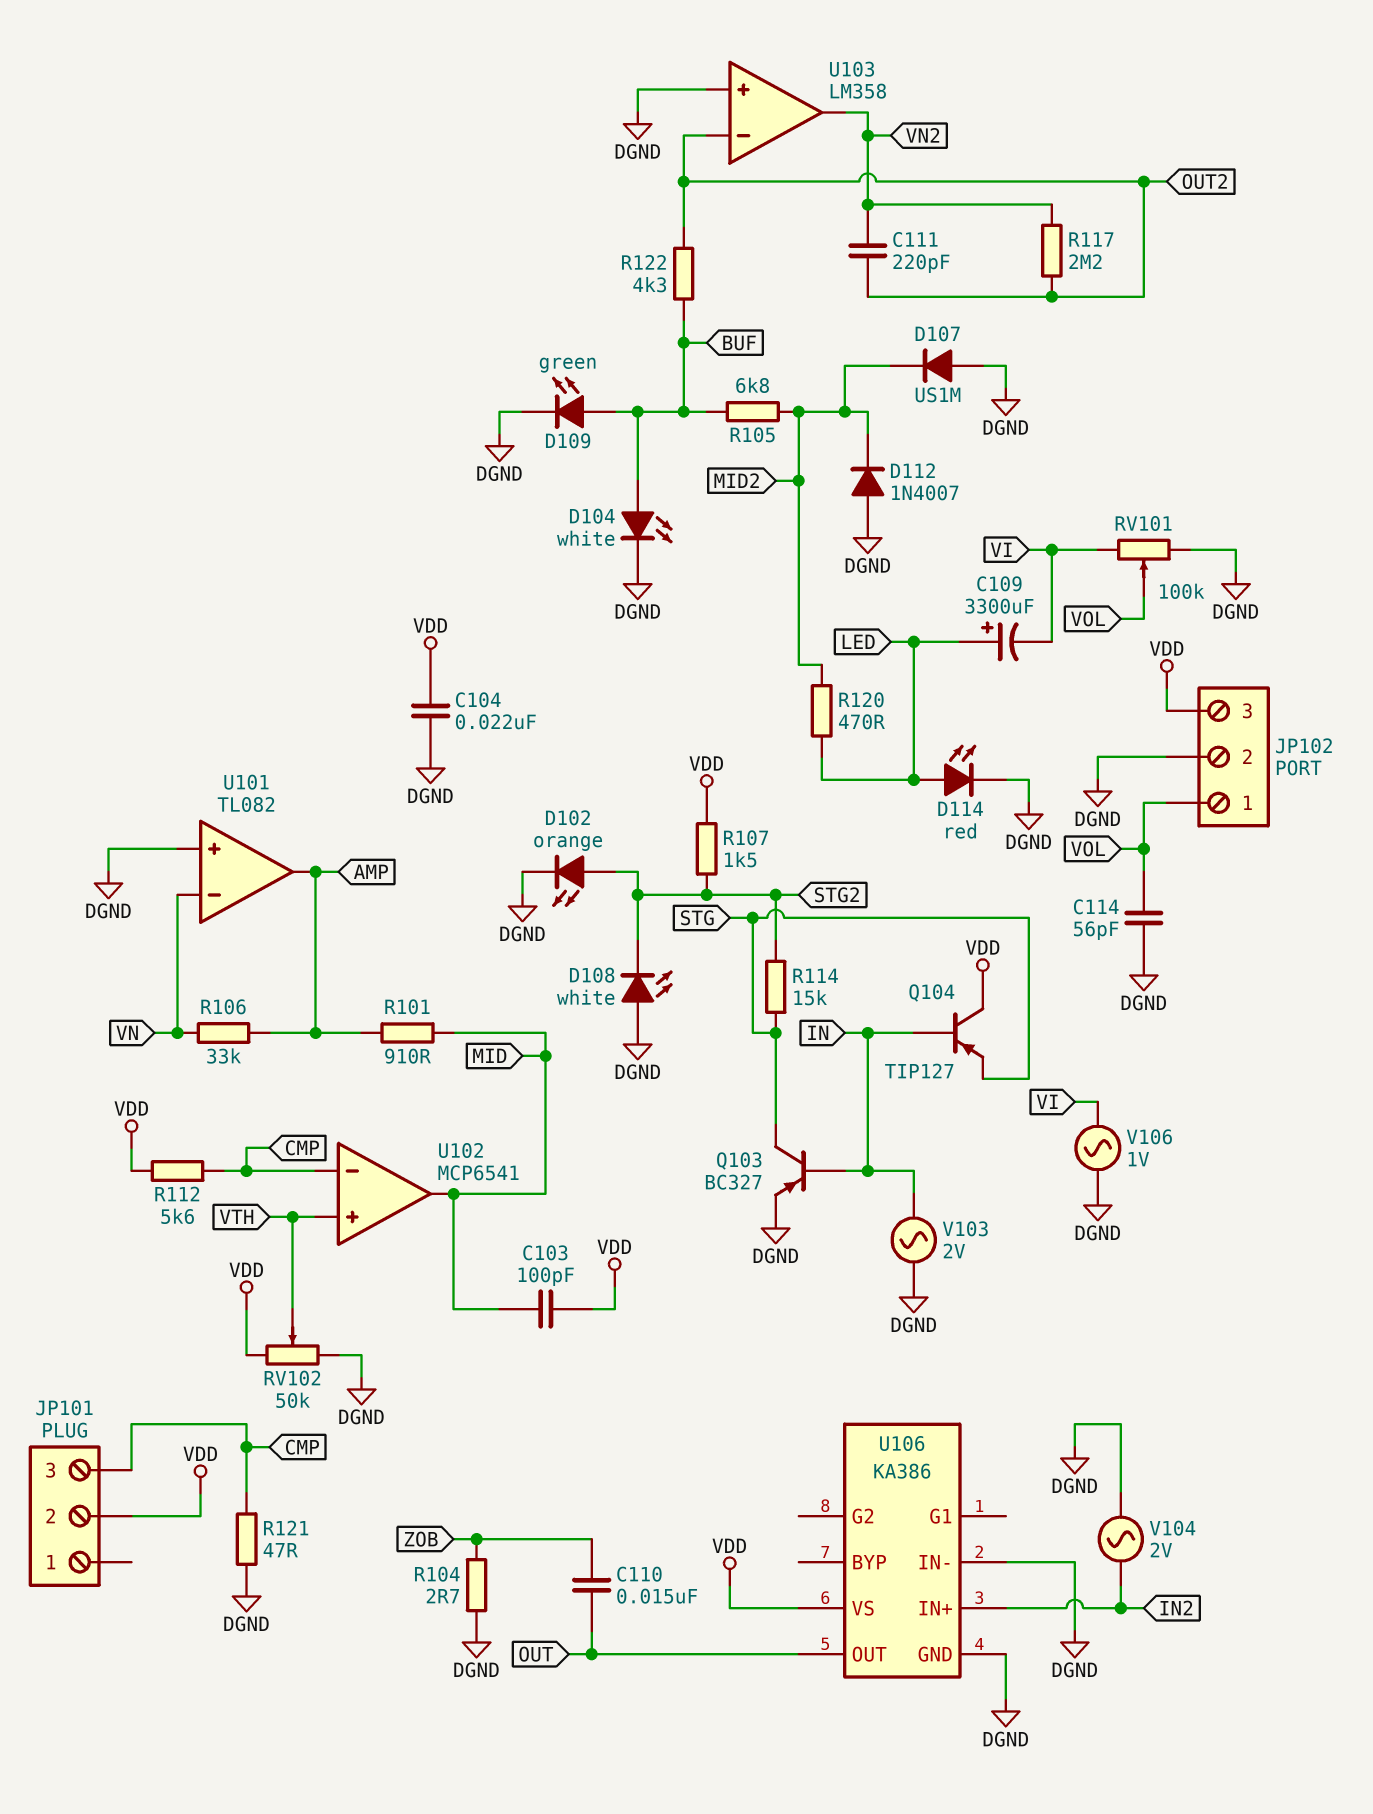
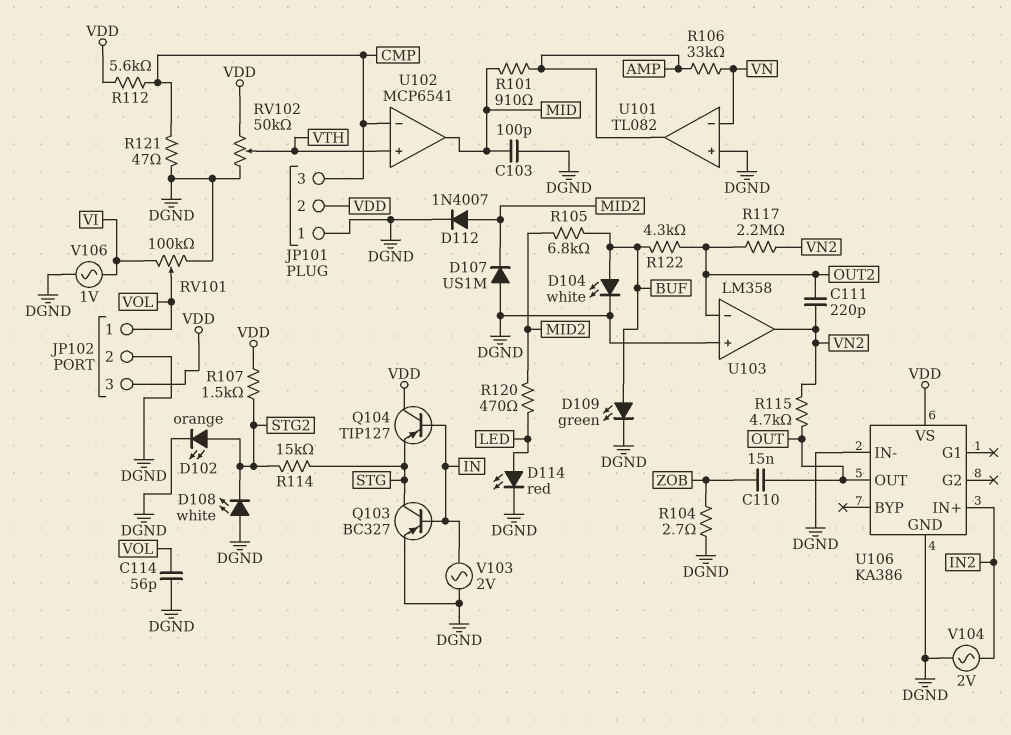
C103: 100pF (MID, VDD) -> 100pF (DGND, MID)
C104: 22nF (DGND, VDD) -> none
C109: 3300uF (plus LED, minus VI) -> none
D112: diode 1N4007 (A DGND, K MID2) -> diode 1N4007 (A MID2, K DGND)
JP101 pin 1: none -> DGND
R115: none -> 4.7k (OUT, VN2)

